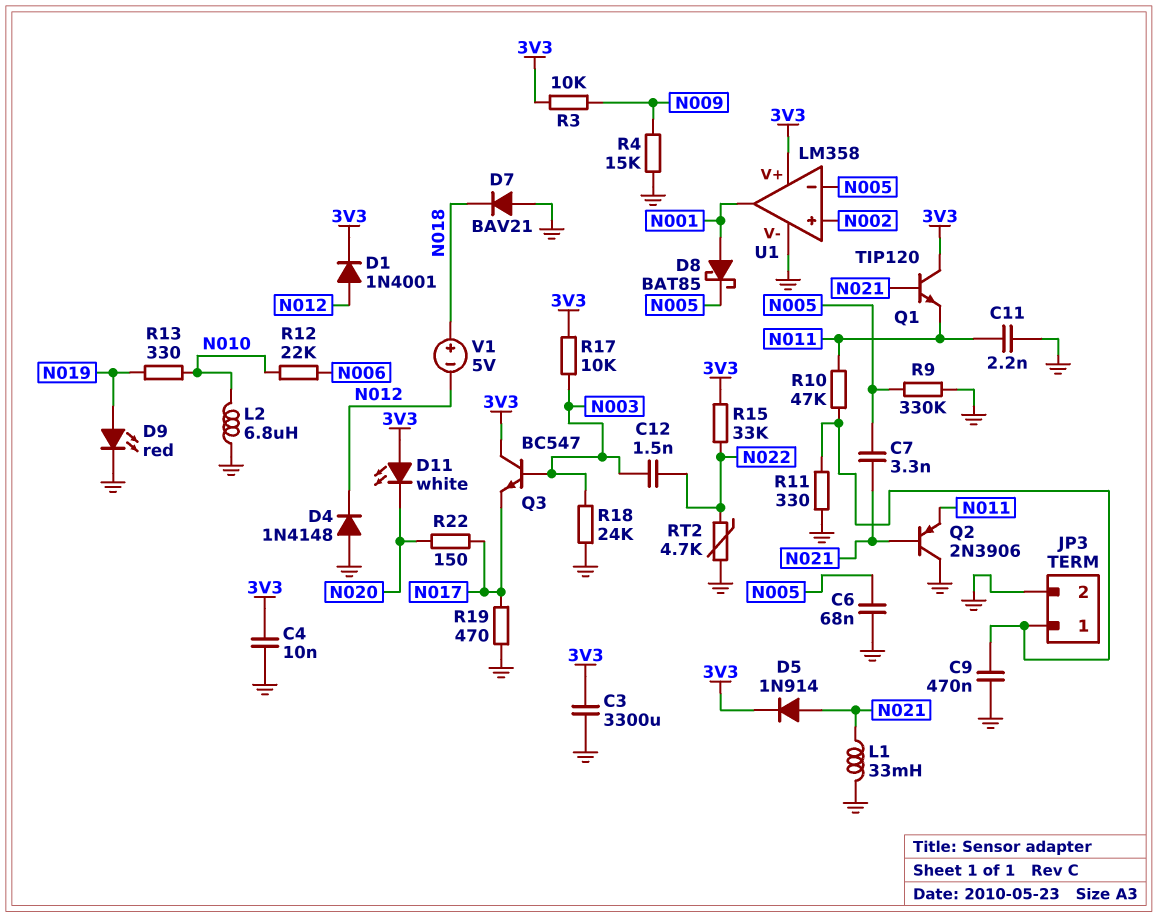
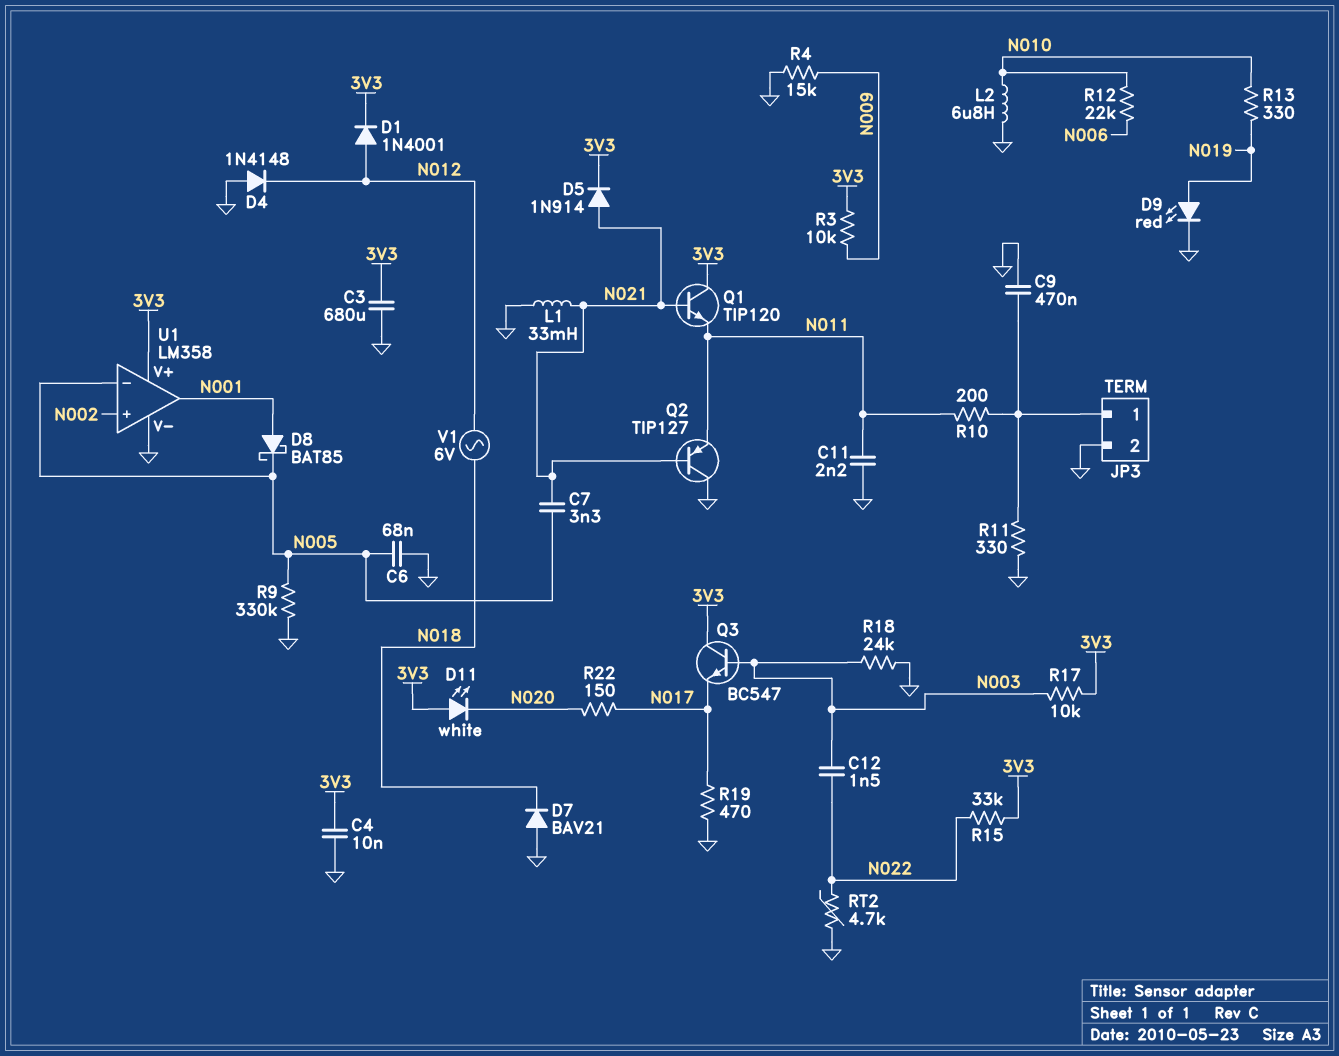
C3: 3300uF (3V3, GND) -> 680uF (3V3, GND)
Q2: PNP 2N3906 (B N021, C GND, E N011) -> PNP TIP127 (B N021, C GND, E N011)
R10: 47k (JP3/1, N011) -> 200 (JP3/1, N011)
V1: 5V (plus N018, minus N012) -> AC 6V (N012, N018)

